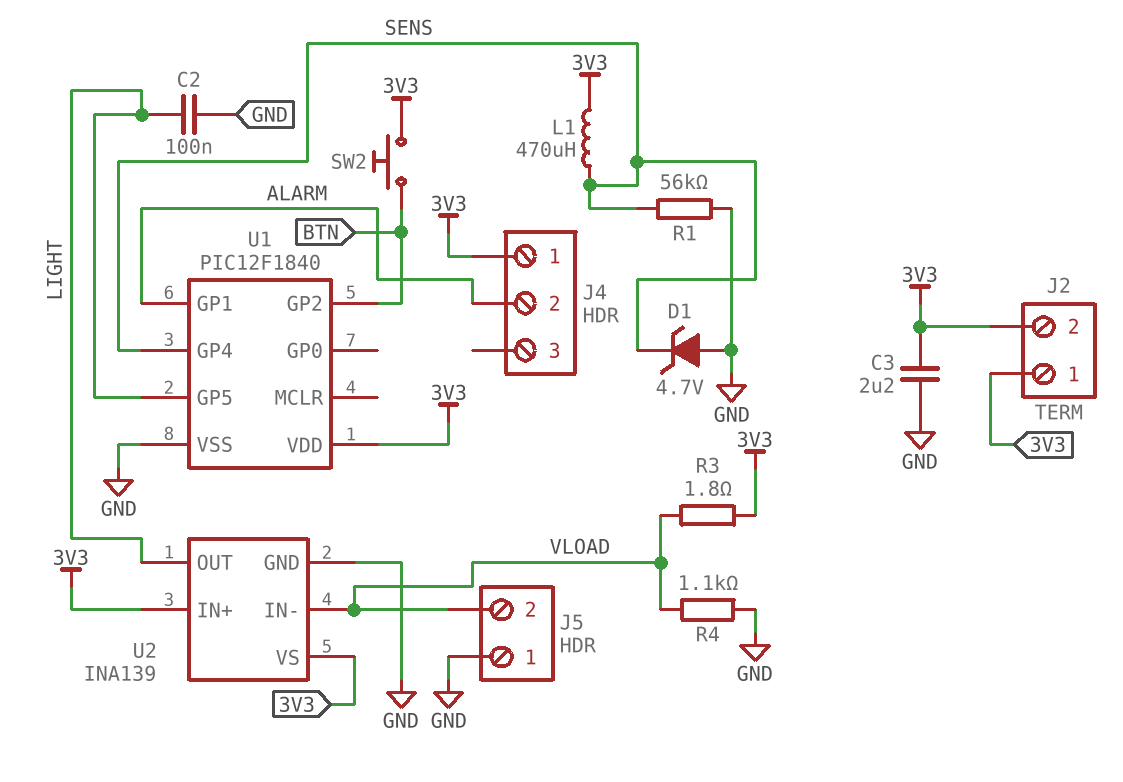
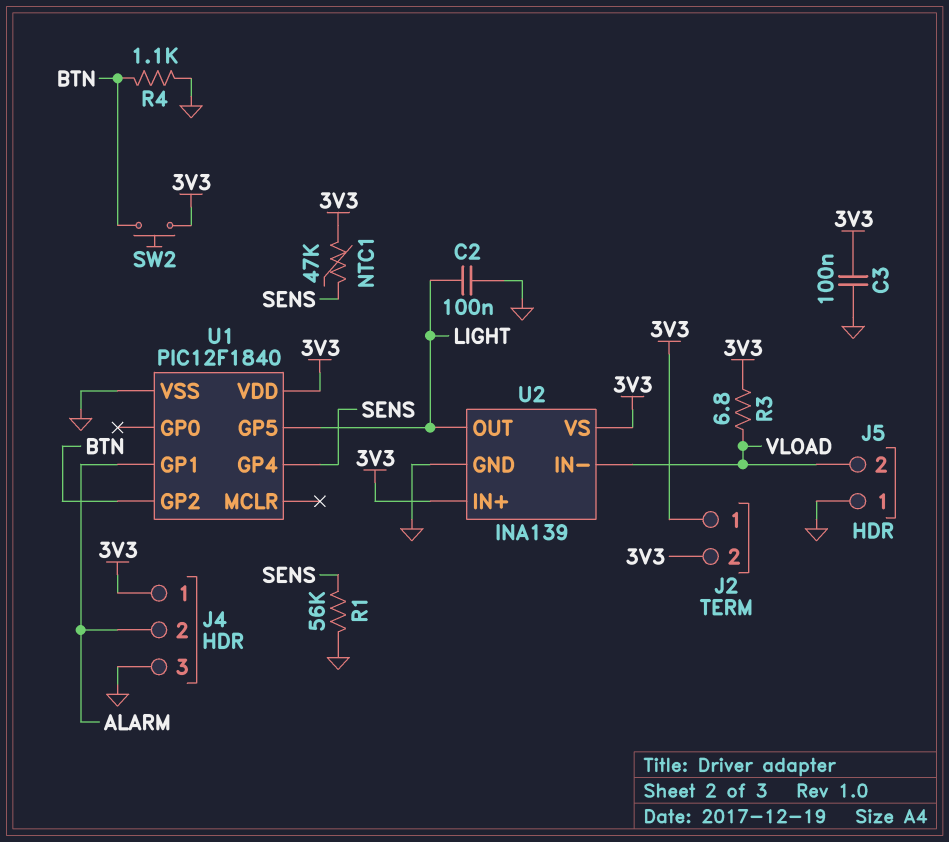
C3: 2.2uF (3V3, GND) -> 100nF (3V3, GND)
D1: zener 4.7V (A GND, K SENS) -> none
J4 pin 3: none -> GND
L1: 470uH (3V3, SENS) -> none
NTC1: none -> 47k (3V3, SENS)
R3: 1.8 (3V3, VLOAD) -> 6.8 (3V3, VLOAD)
R4: 1.1k (GND, VLOAD) -> 1.1k (BTN, GND)

